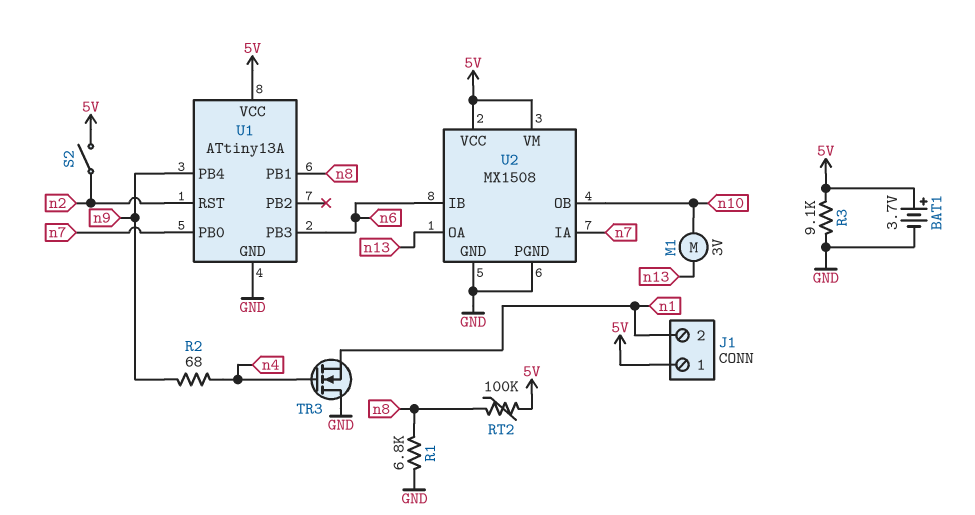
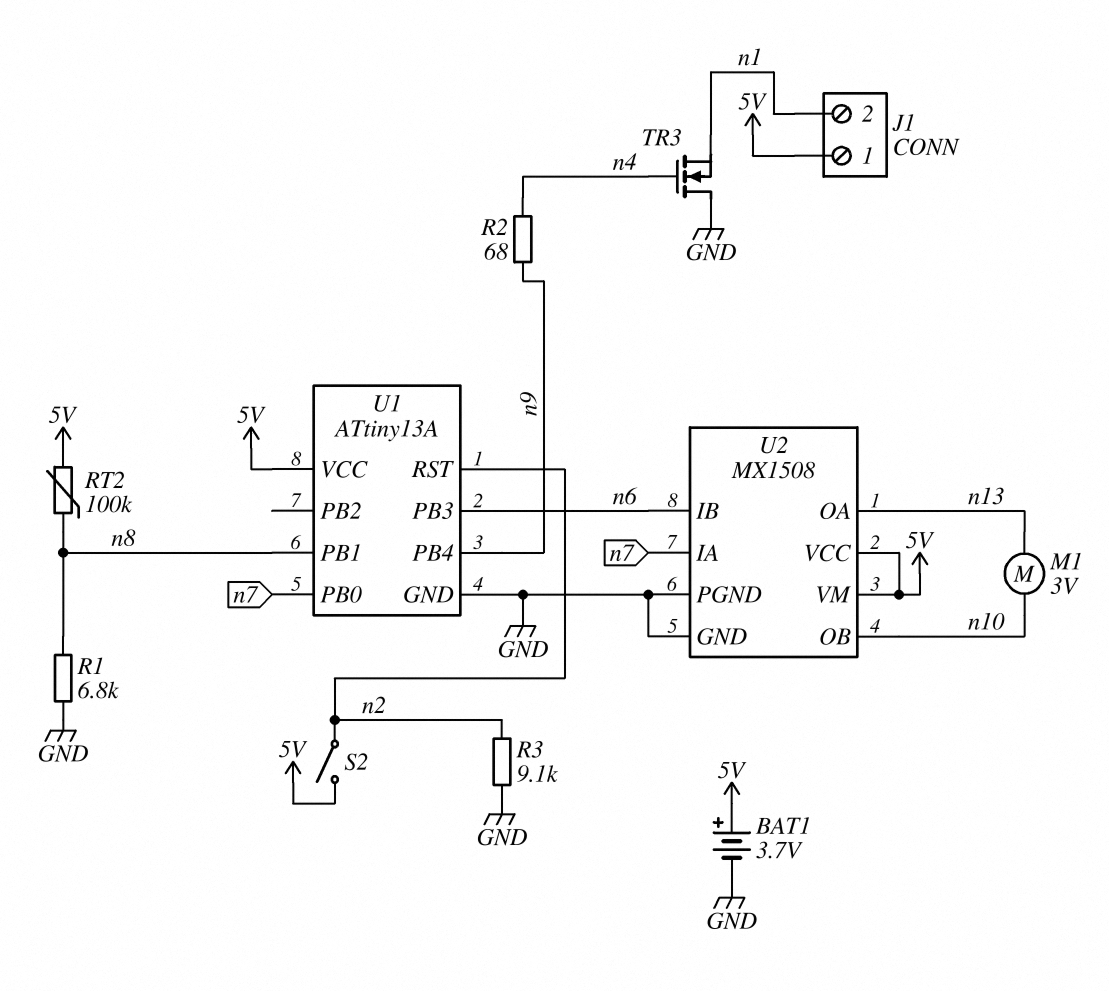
R3: 9.1k (5V, GND) -> 9.1k (GND, n2)

